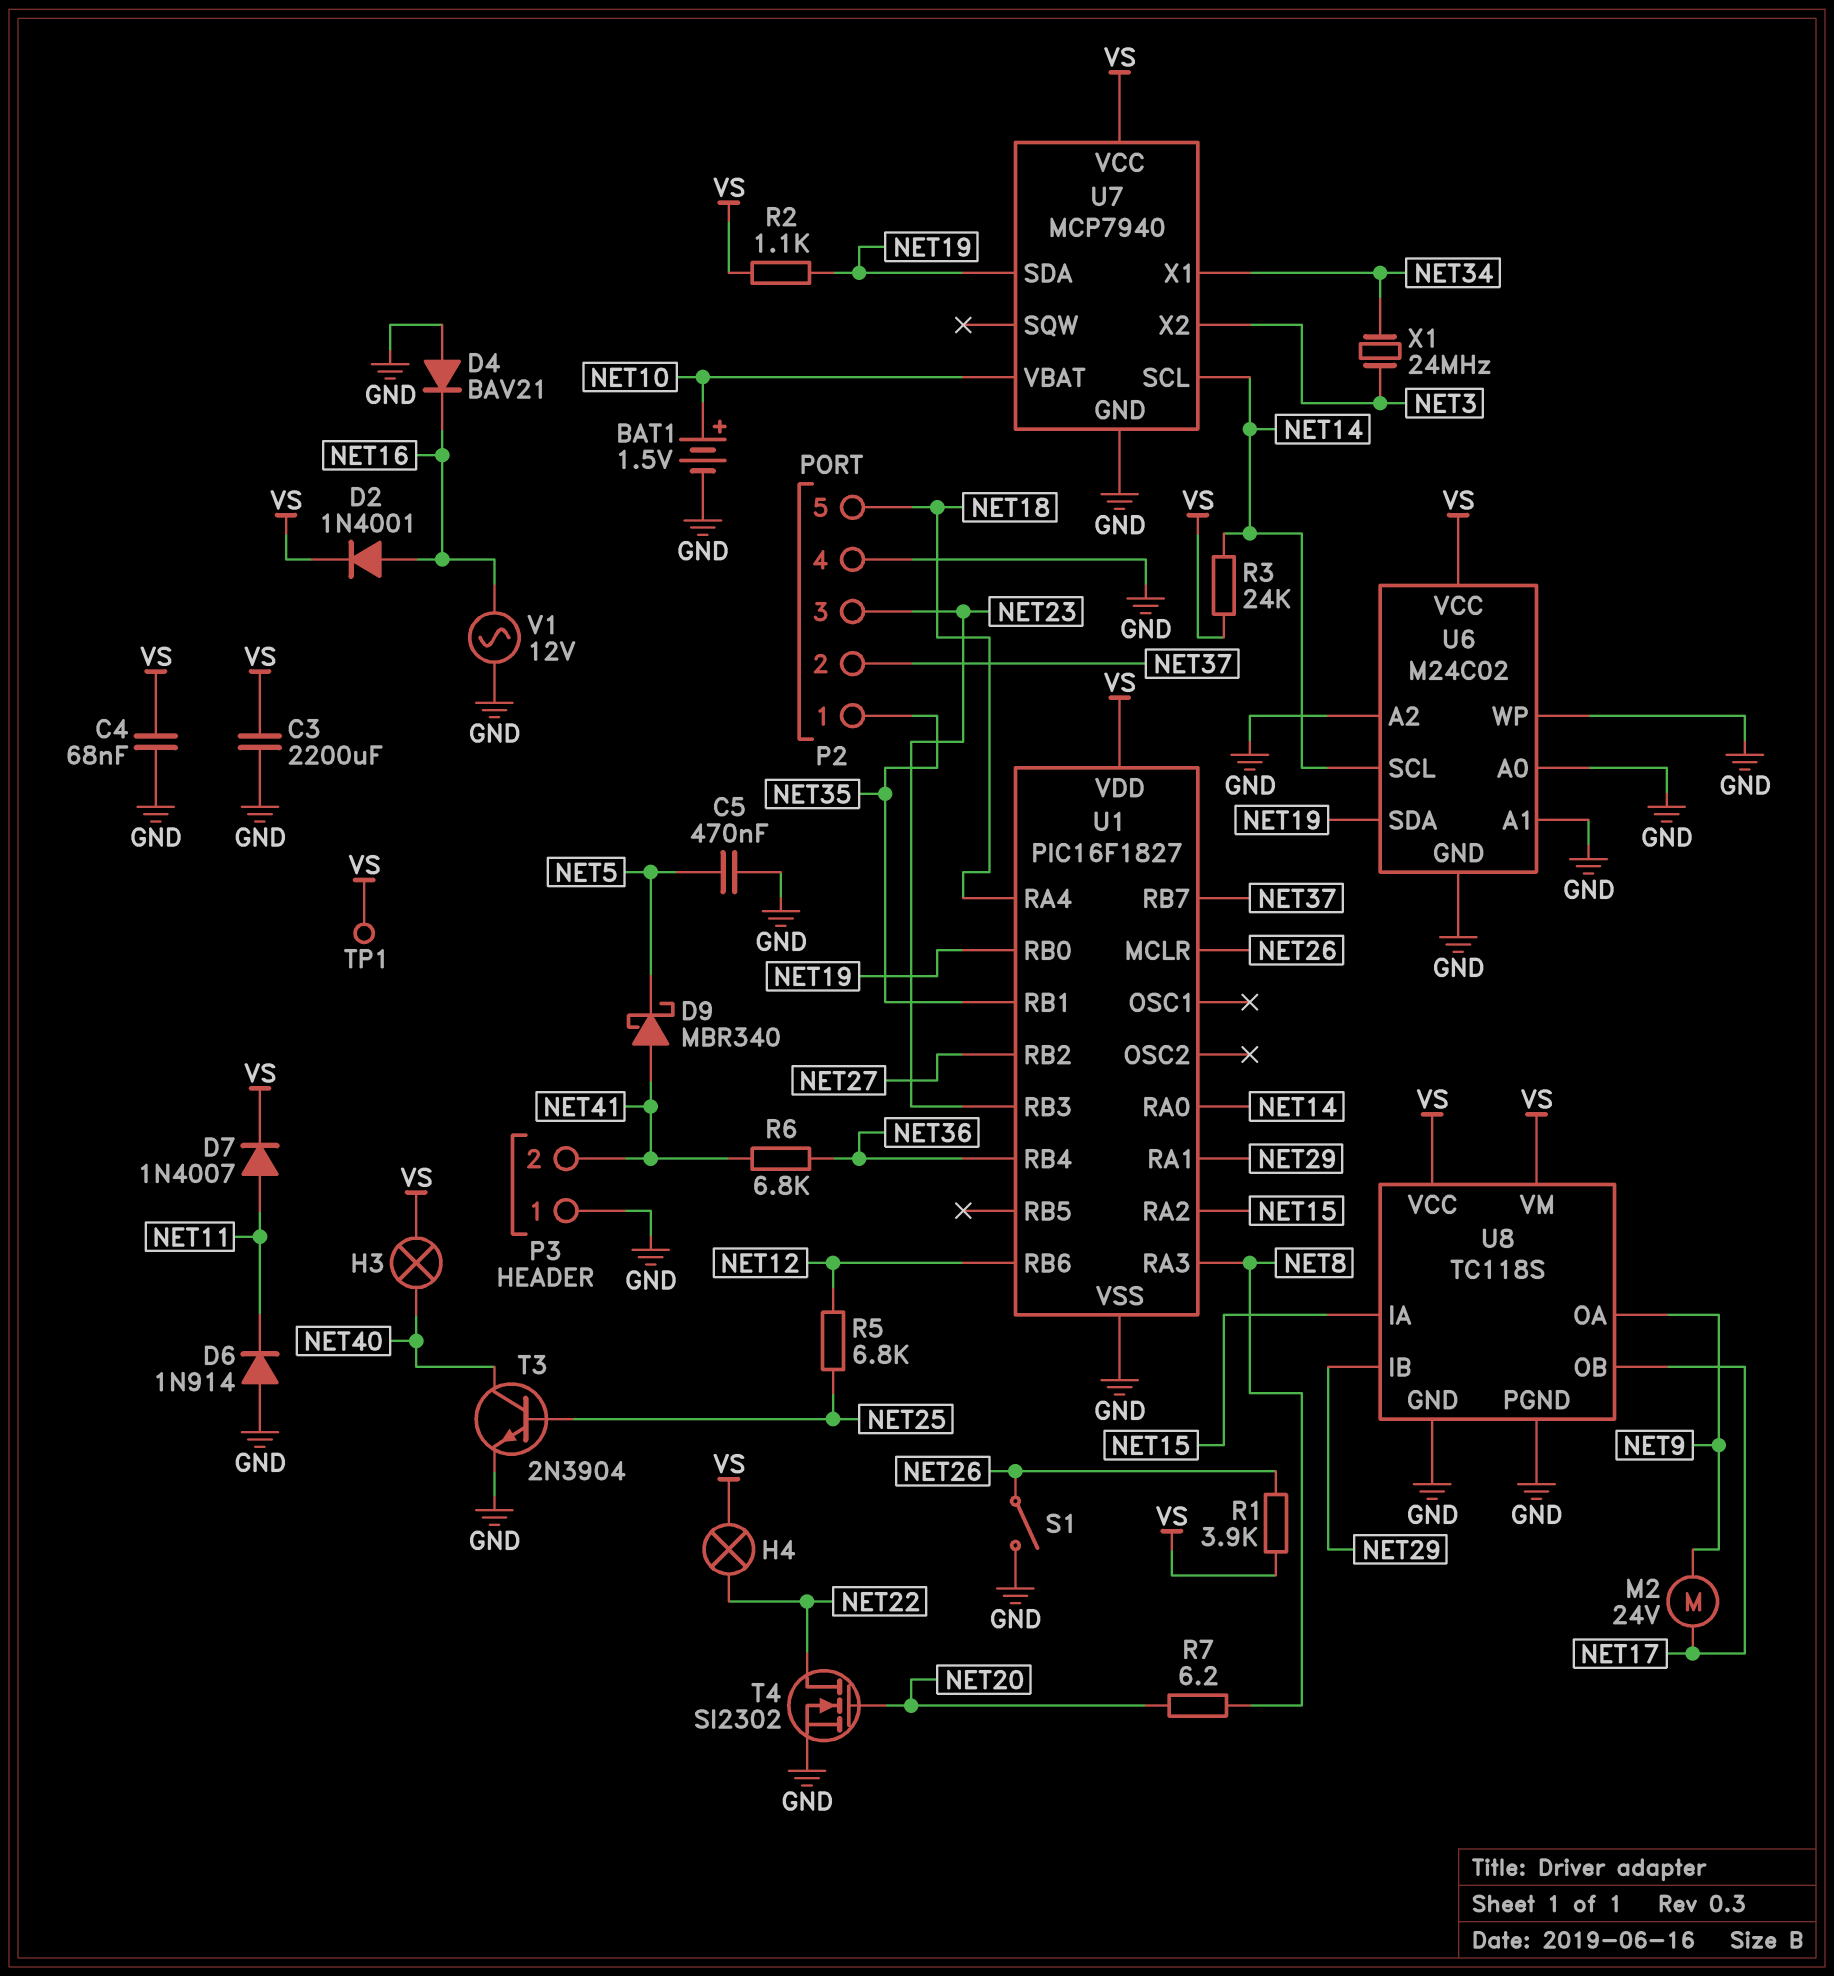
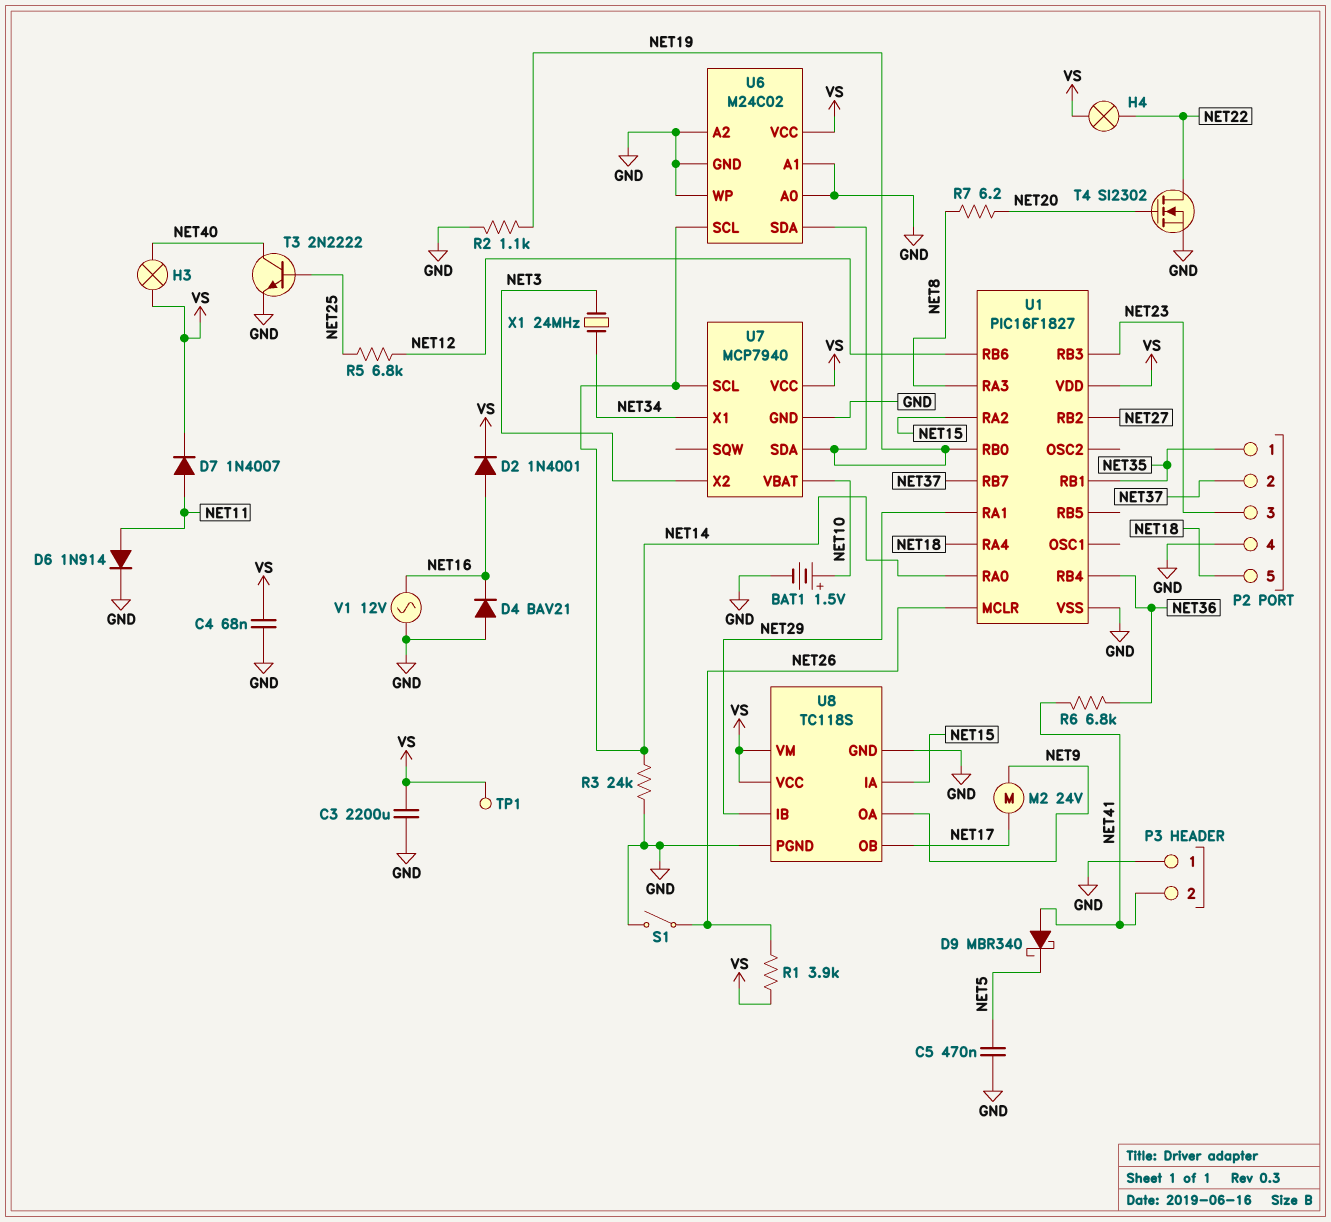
D6: diode 1N914 (A GND, K NET11) -> diode 1N914 (A NET11, K GND)
R2: 1.1k (NET19, VS) -> 1.1k (GND, NET19)
R3: 24k (NET14, VS) -> 24k (GND, NET14)
T3: NPN 2N3904 (B NET25, C NET40, E GND) -> NPN 2N2222 (B NET25, C NET40, E GND)

